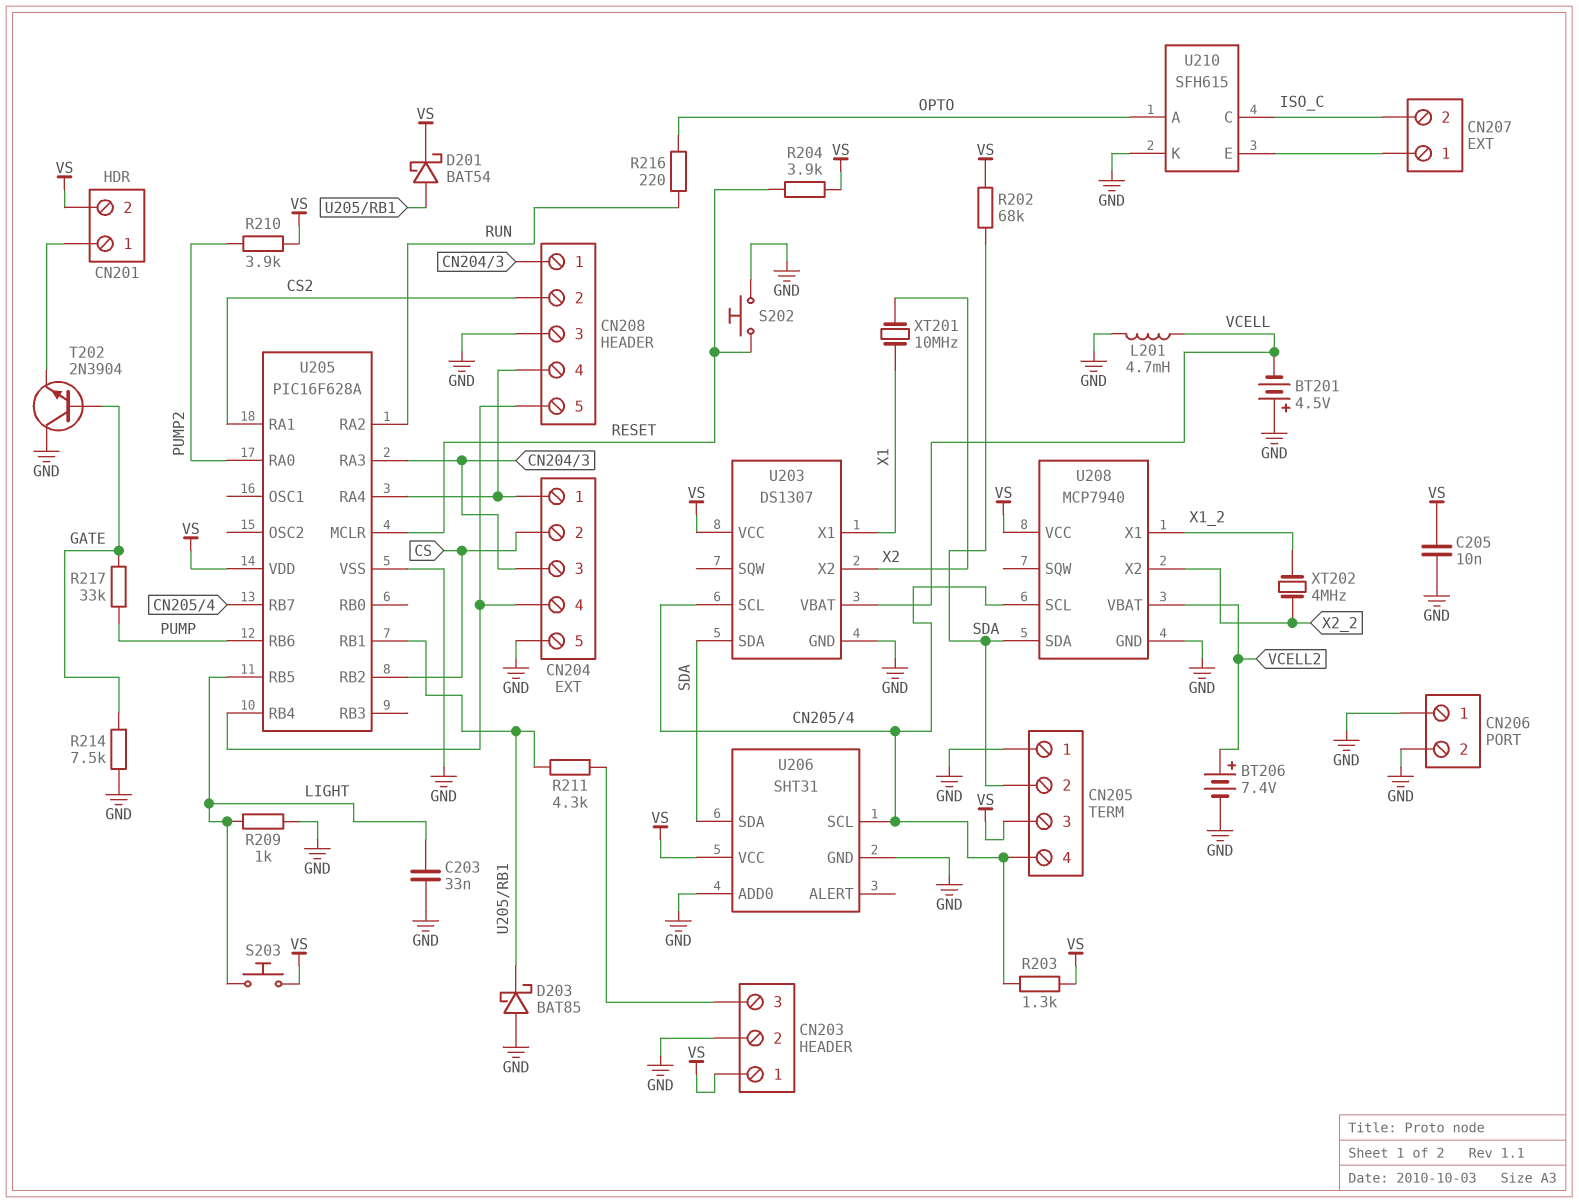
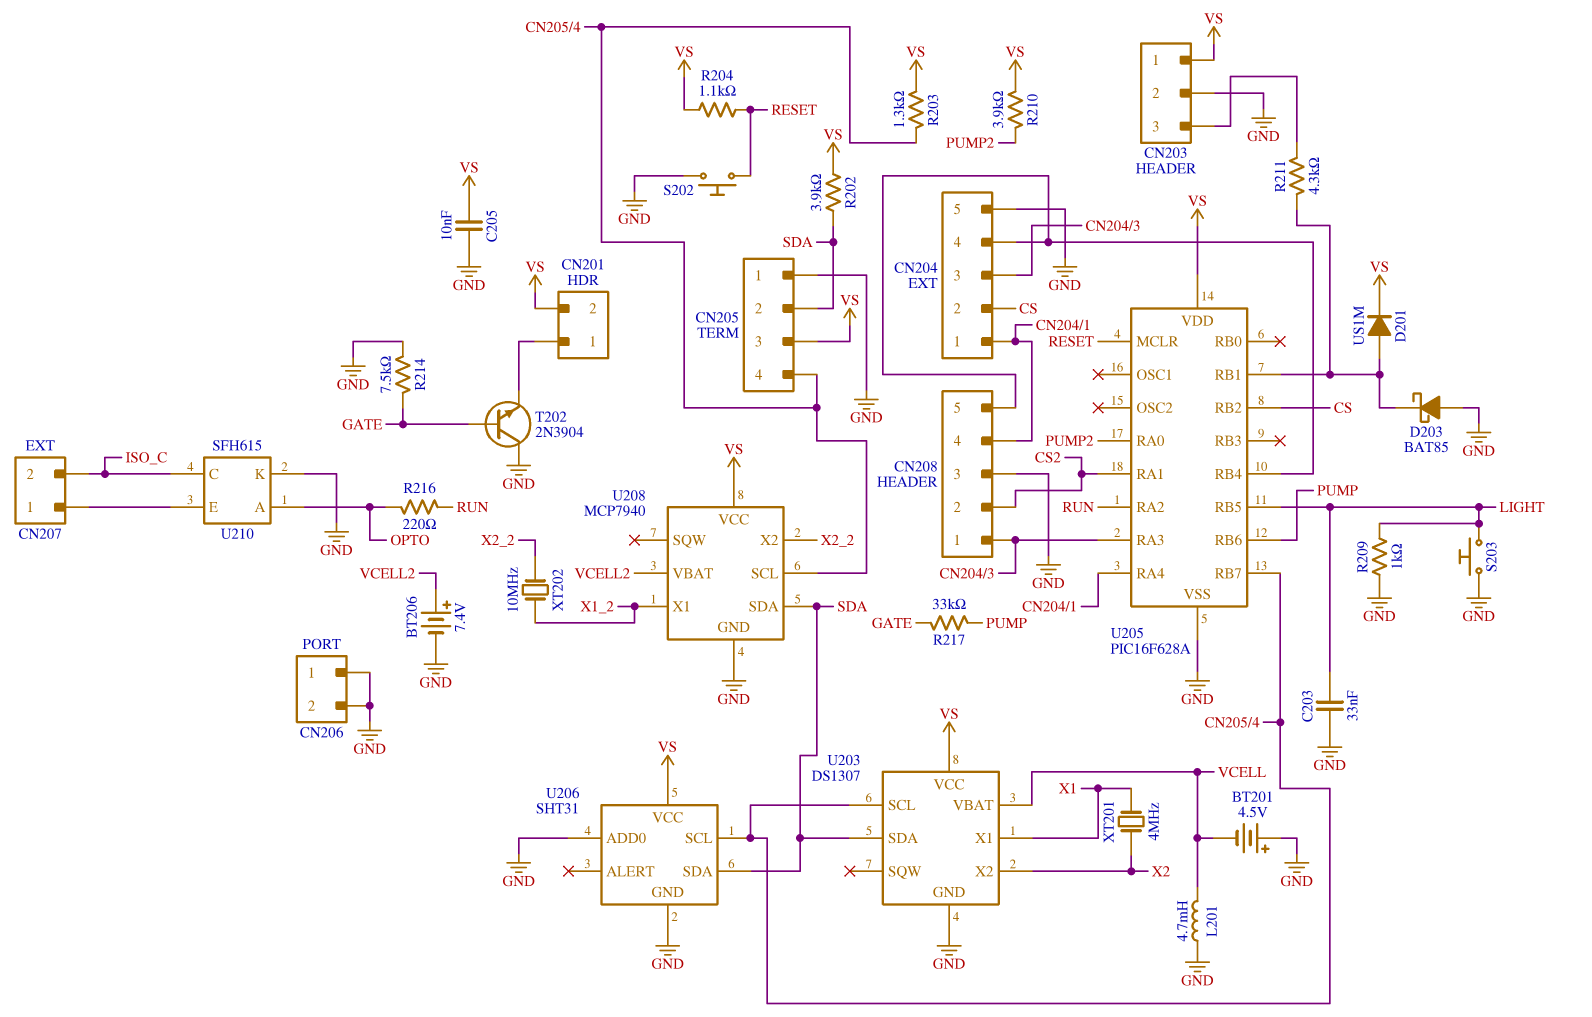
D201: schottky BAT54 (A U205/RB1, K VS) -> diode US1M (A U205/RB1, K VS)
R202: 68k (SDA, VS) -> 3.9k (SDA, VS)
R204: 3.9k (RESET, VS) -> 1.1k (RESET, VS)
S203: button (LIGHT, VS) -> button (GND, LIGHT)
XT201: 10MHz (X1, X2) -> 4MHz (X1, X2)
XT202: 4MHz (X1_2, X2_2) -> 10MHz (X1_2, X2_2)

